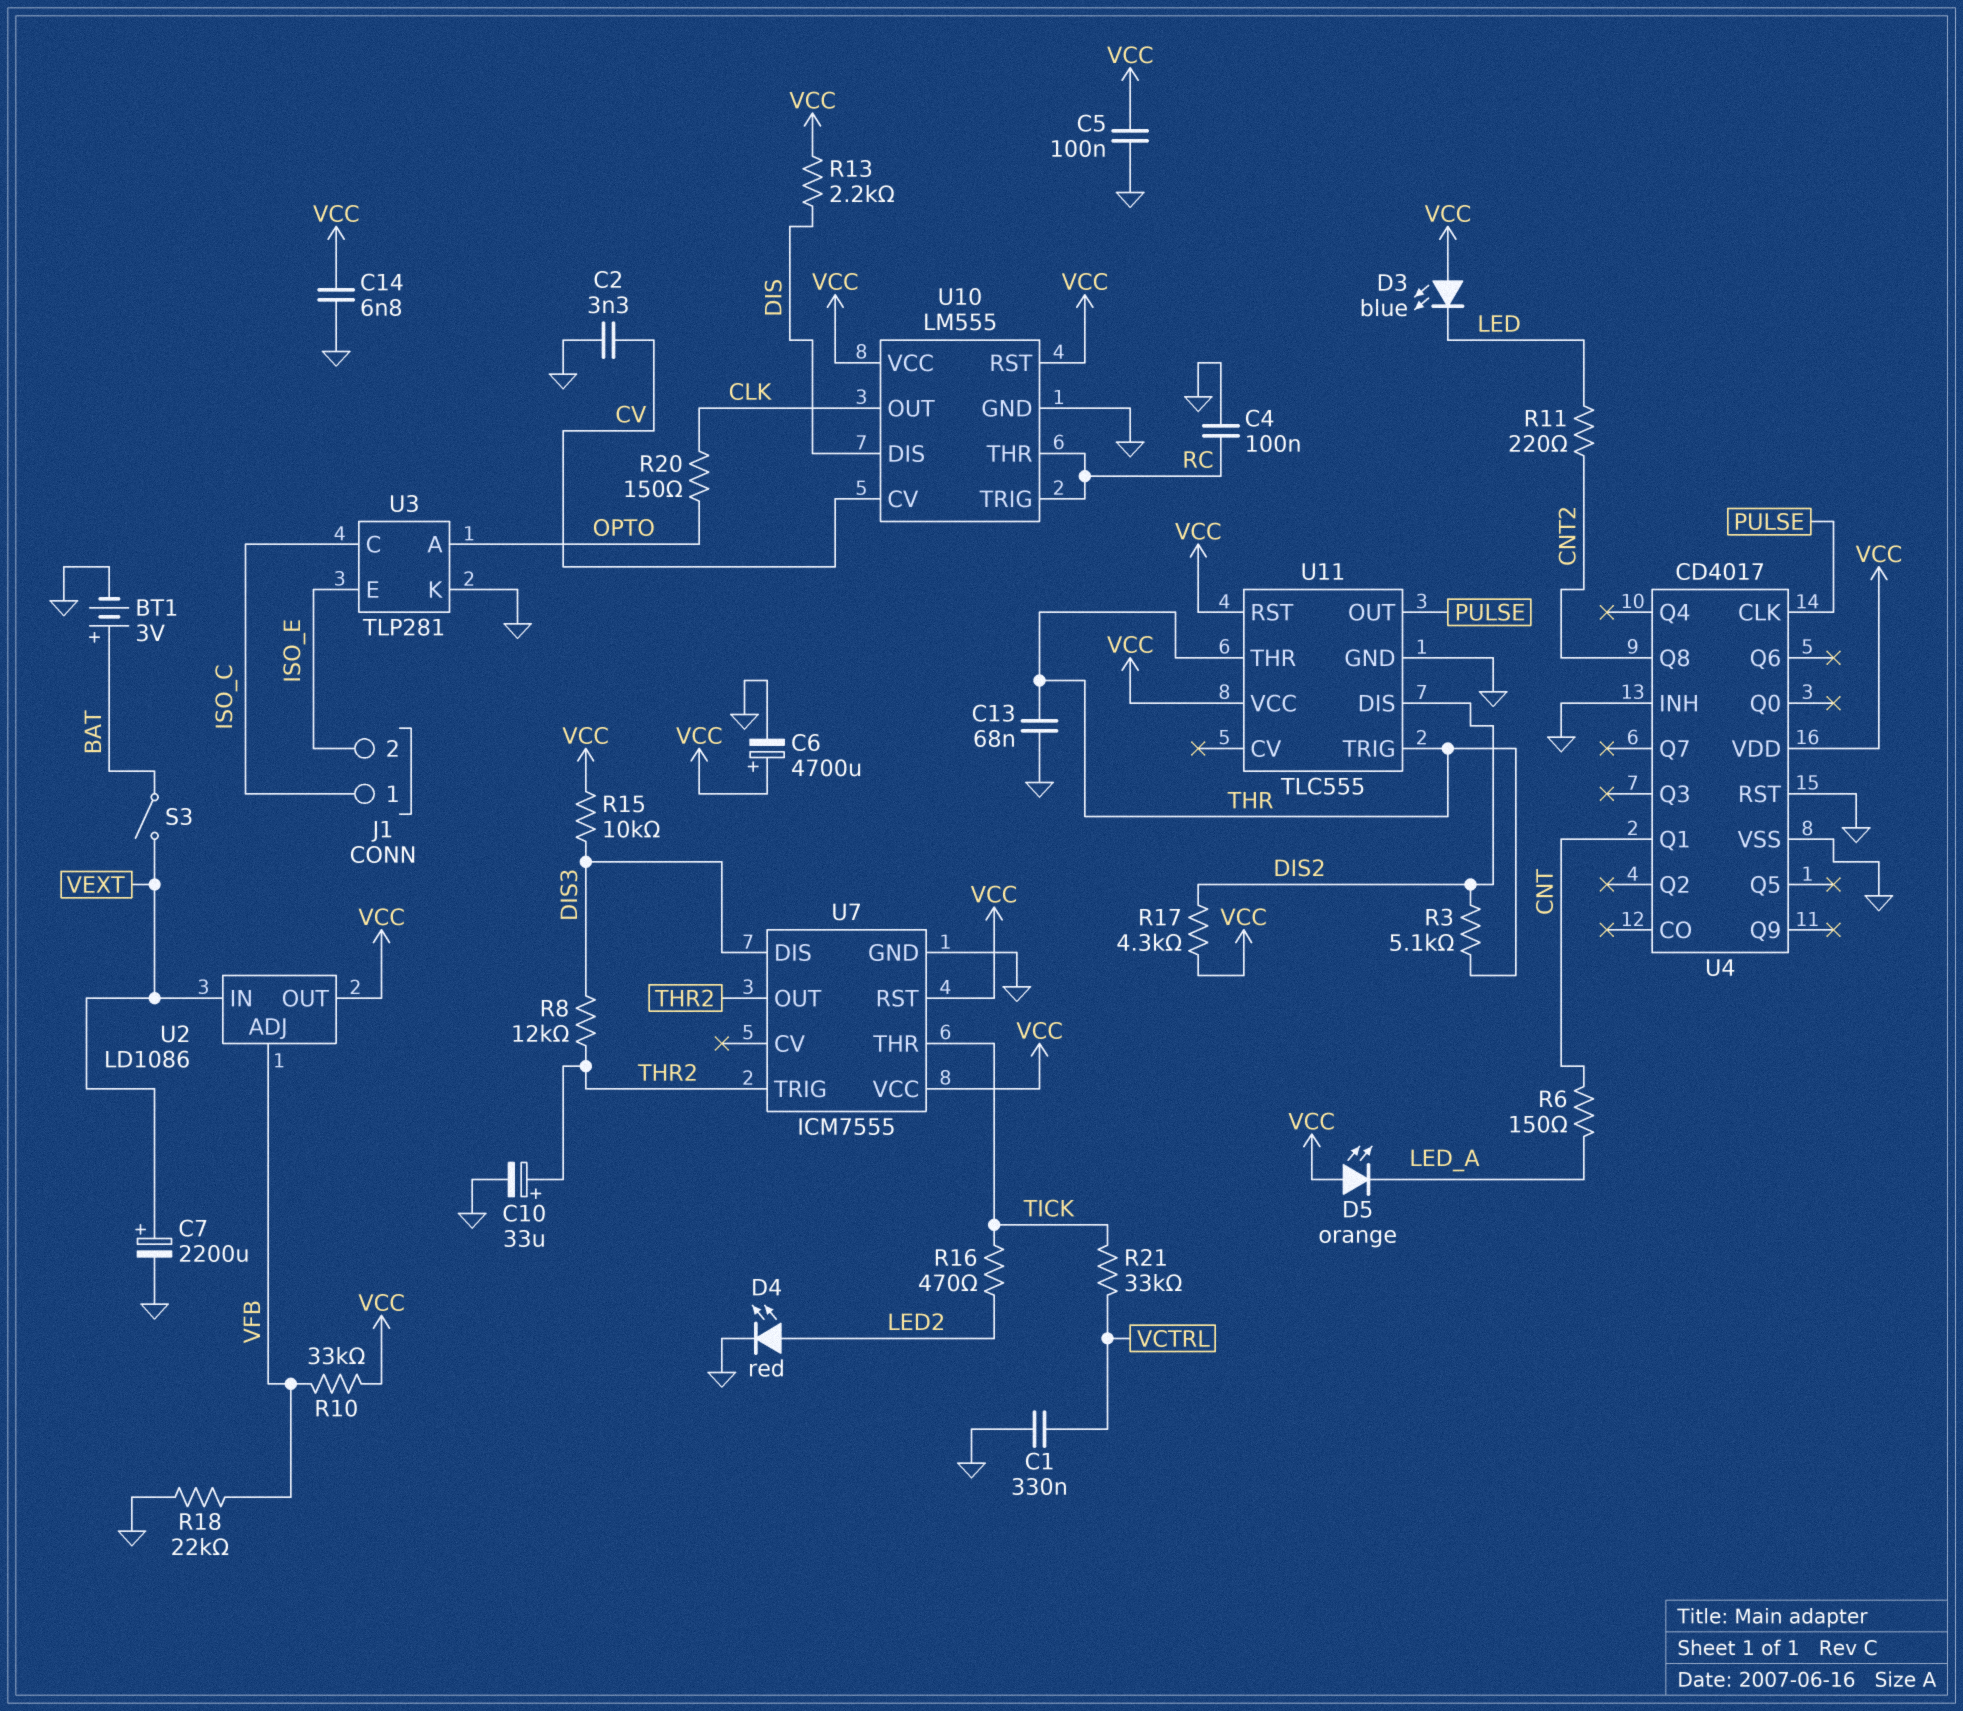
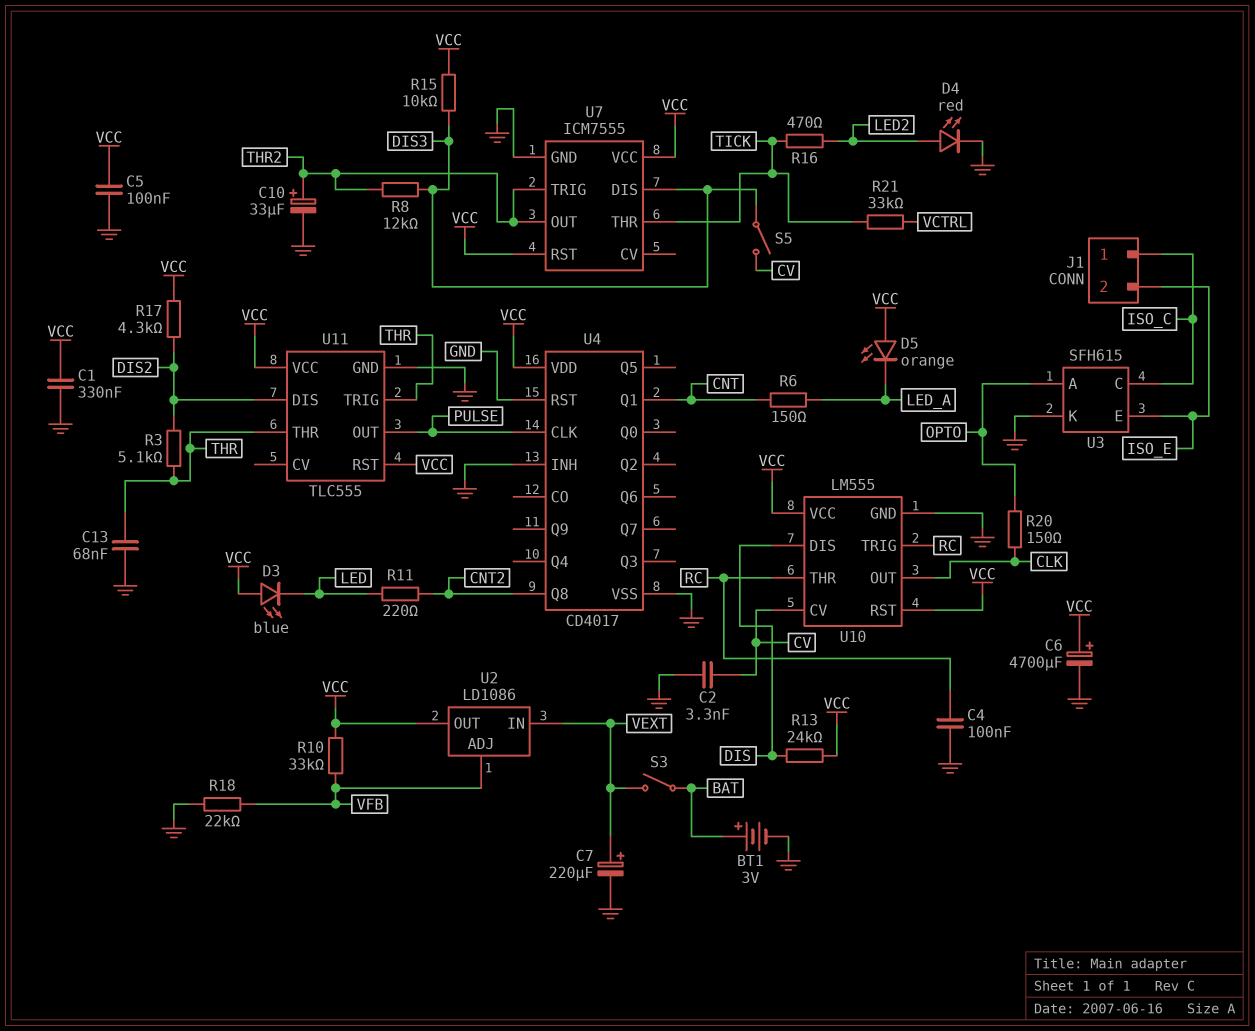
C1: 330nF (GND, VCTRL) -> 330nF (GND, VCC)
C7: 2200uF (plus VEXT, minus GND) -> 220uF (plus VEXT, minus GND)
C14: 6.8nF (GND, VCC) -> none
R13: 2.2k (DIS, VCC) -> 24k (DIS, VCC)
S5: none -> switch (CV, DIS3)
U3: TLP281 -> SFH615

